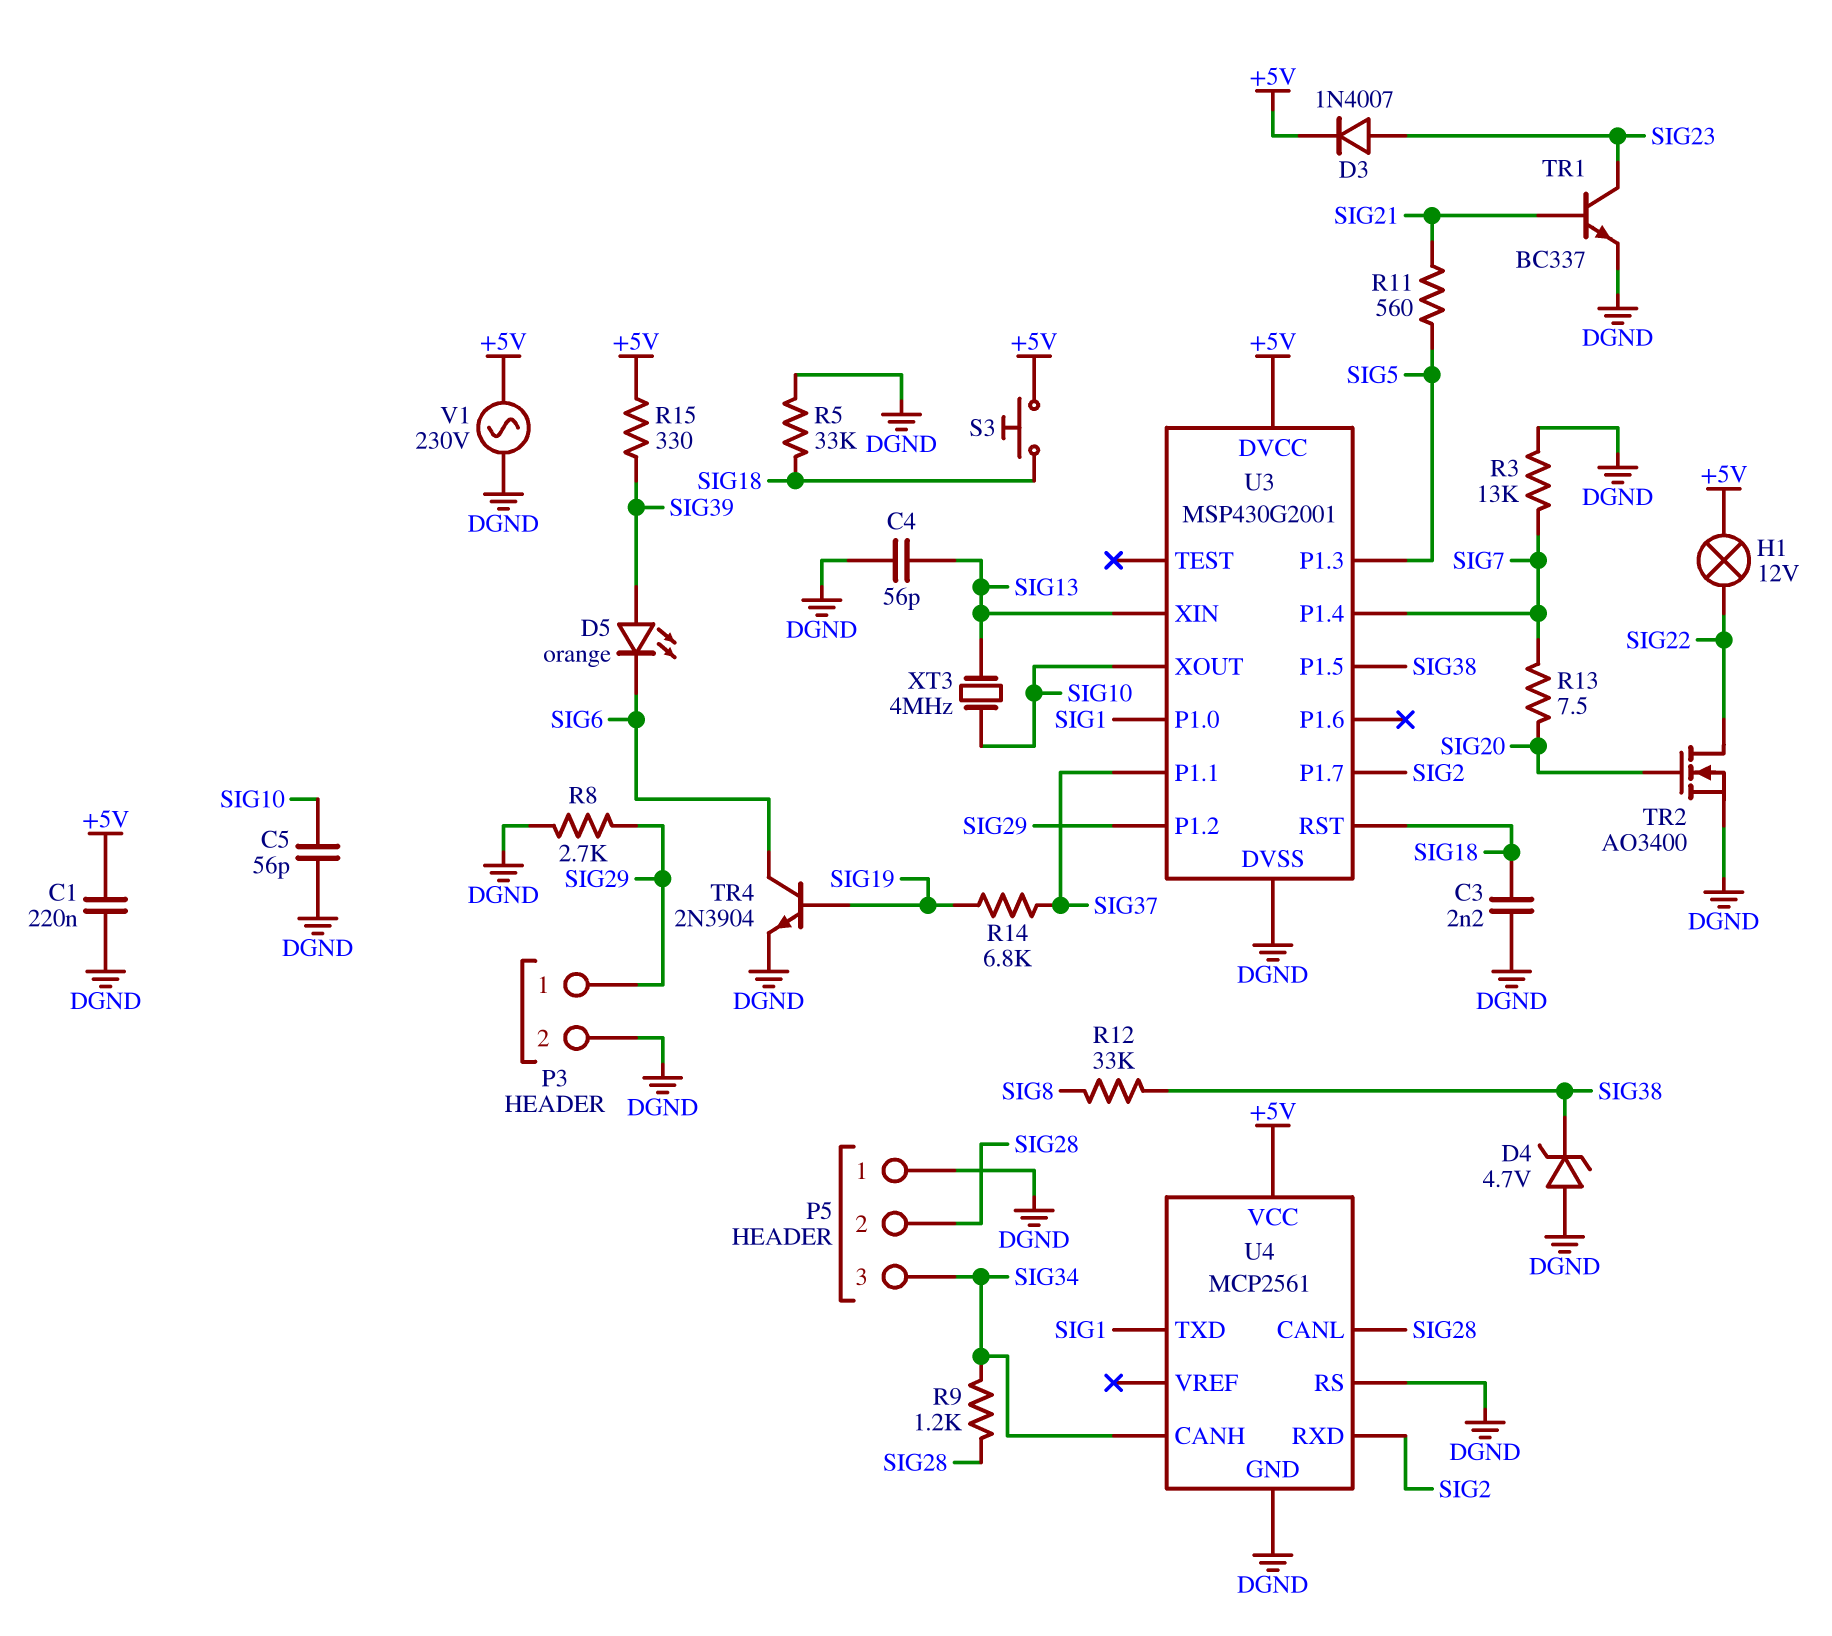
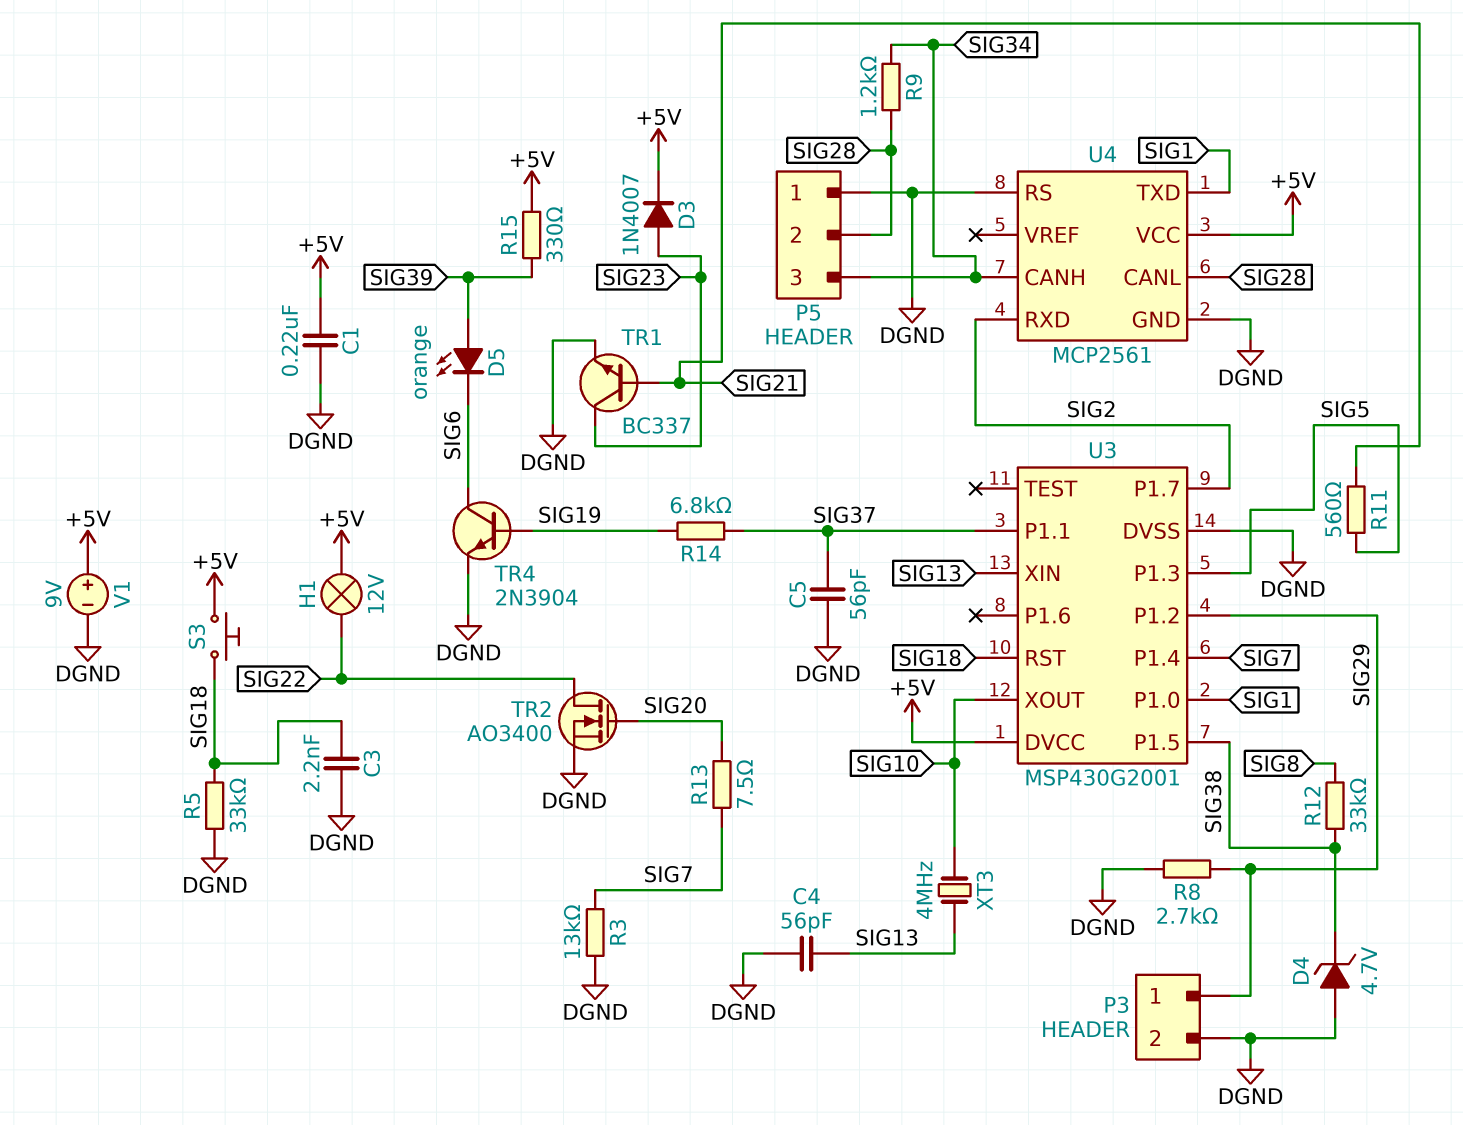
C5: 56pF (DGND, SIG10) -> 56pF (DGND, SIG37)
V1: AC 230V (+5V, DGND) -> 9V (plus +5V, minus DGND)

